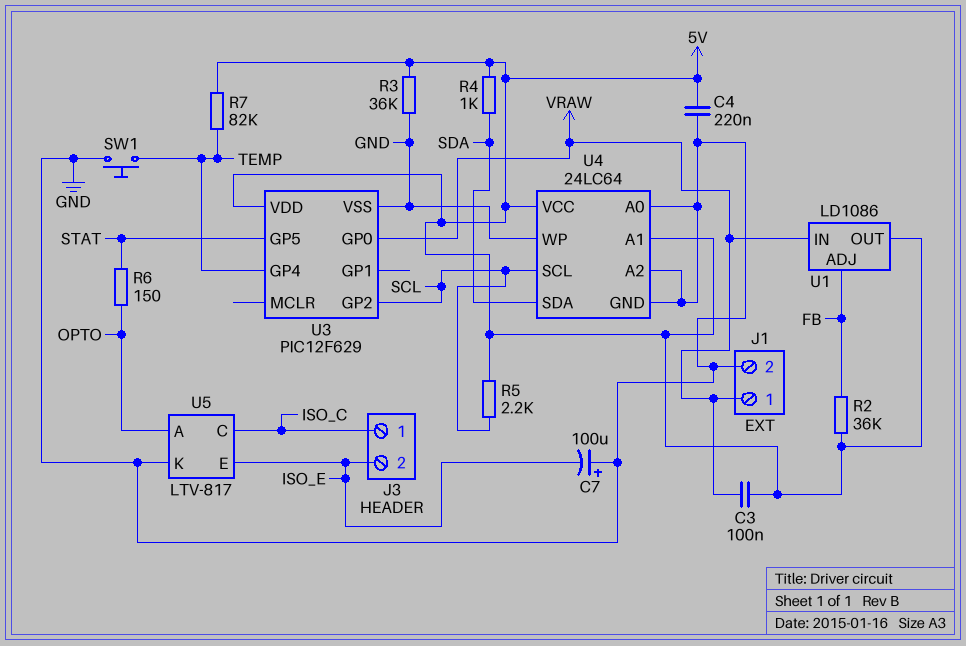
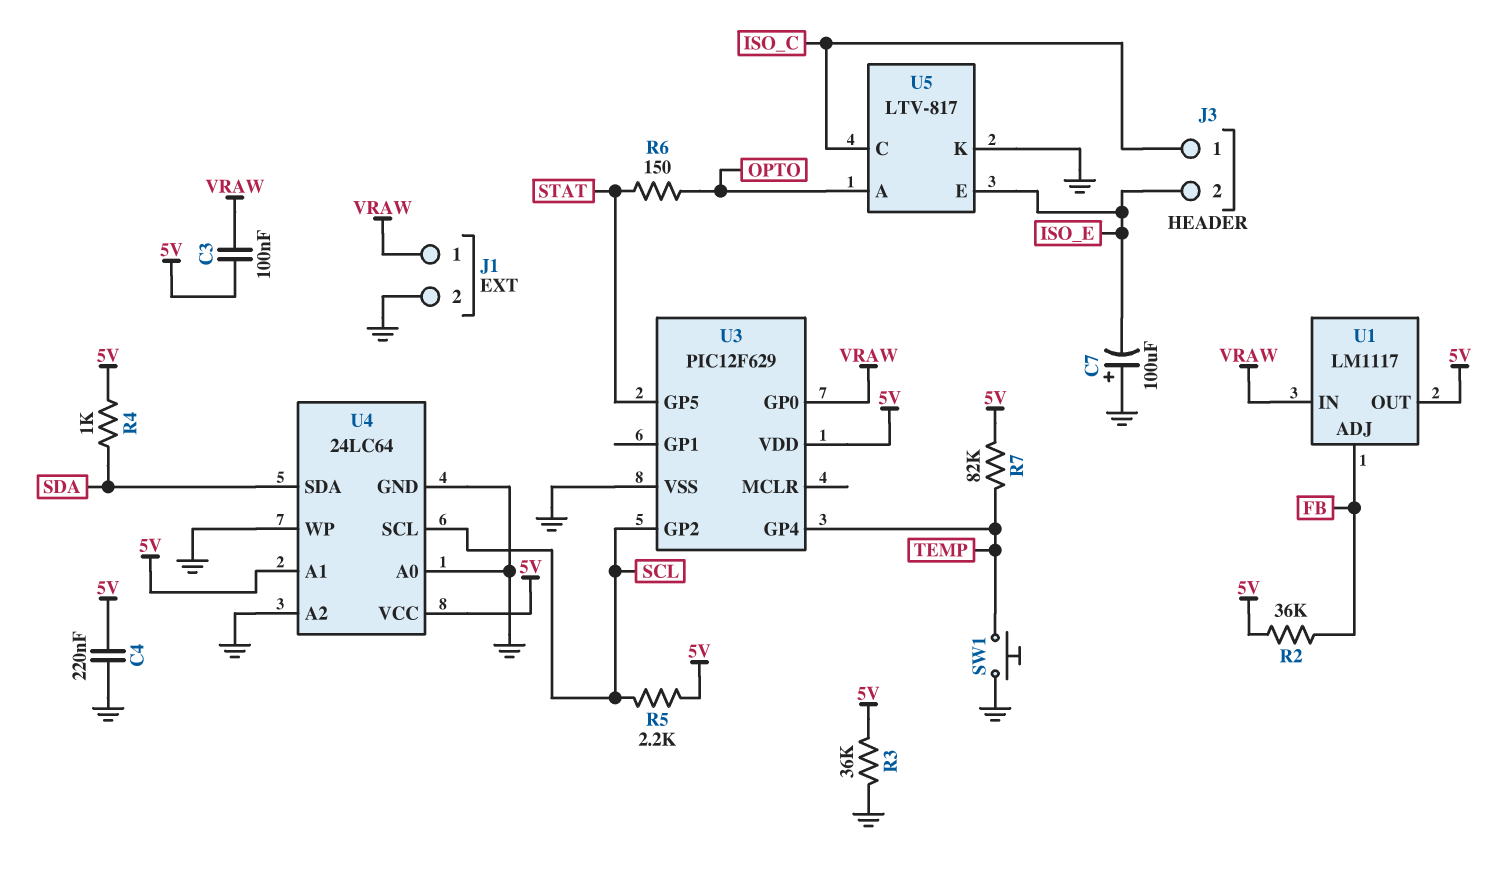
U1: LD1086 -> LM1117

